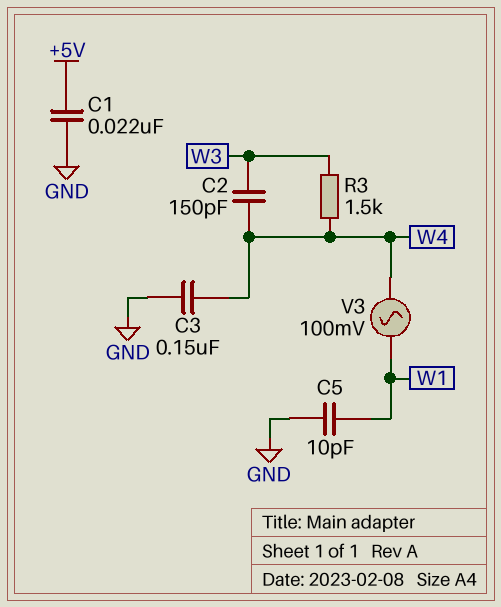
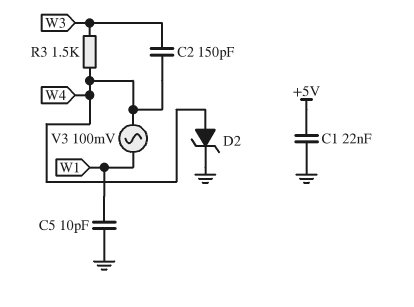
C3: 150nF (GND, W4) -> none
D2: none -> zener (A W4, K GND)

